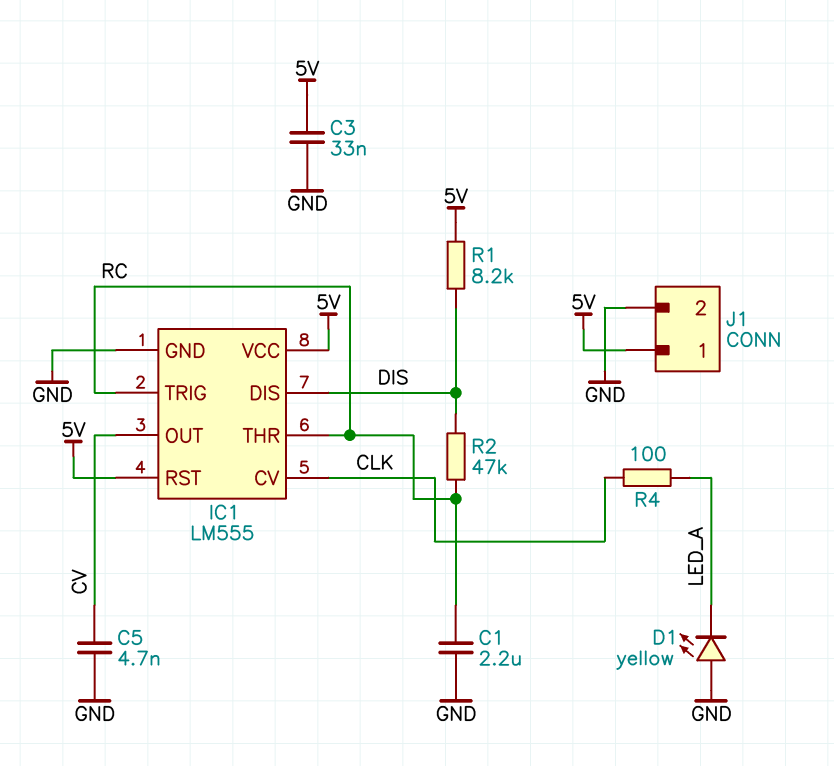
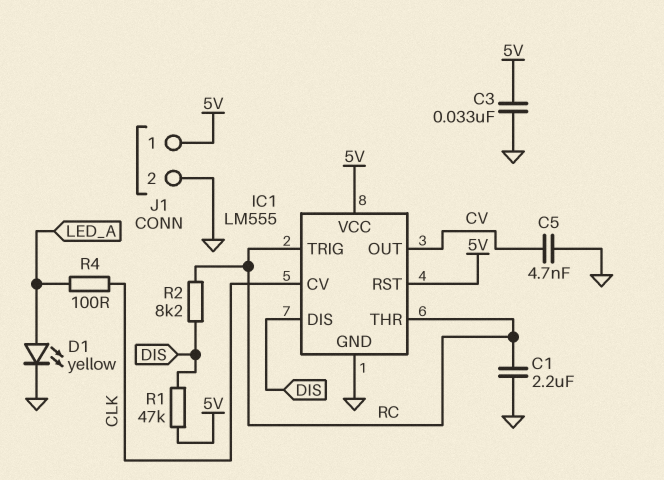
D1: LED yellow (A GND, K LED_A) -> LED yellow (A LED_A, K GND)
R1: 8.2k (5V, DIS) -> 47k (5V, DIS)
R2: 47k (DIS, RC) -> 8.2k (DIS, RC)

